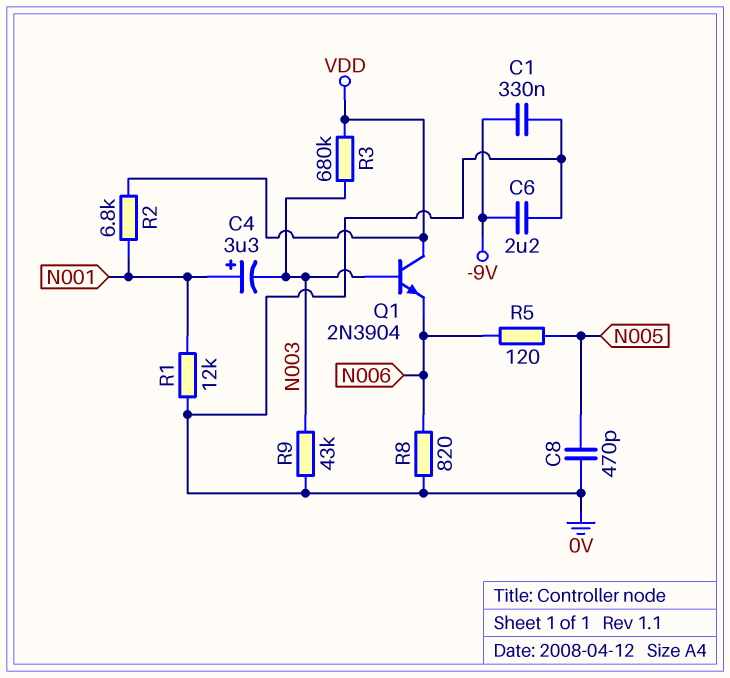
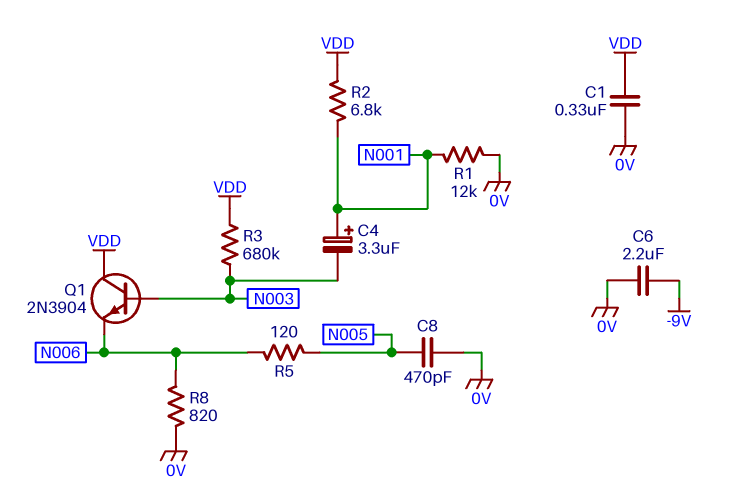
C1: 330nF (-9V, 0V) -> 330nF (0V, VDD)
R9: 43k (0V, N003) -> none

